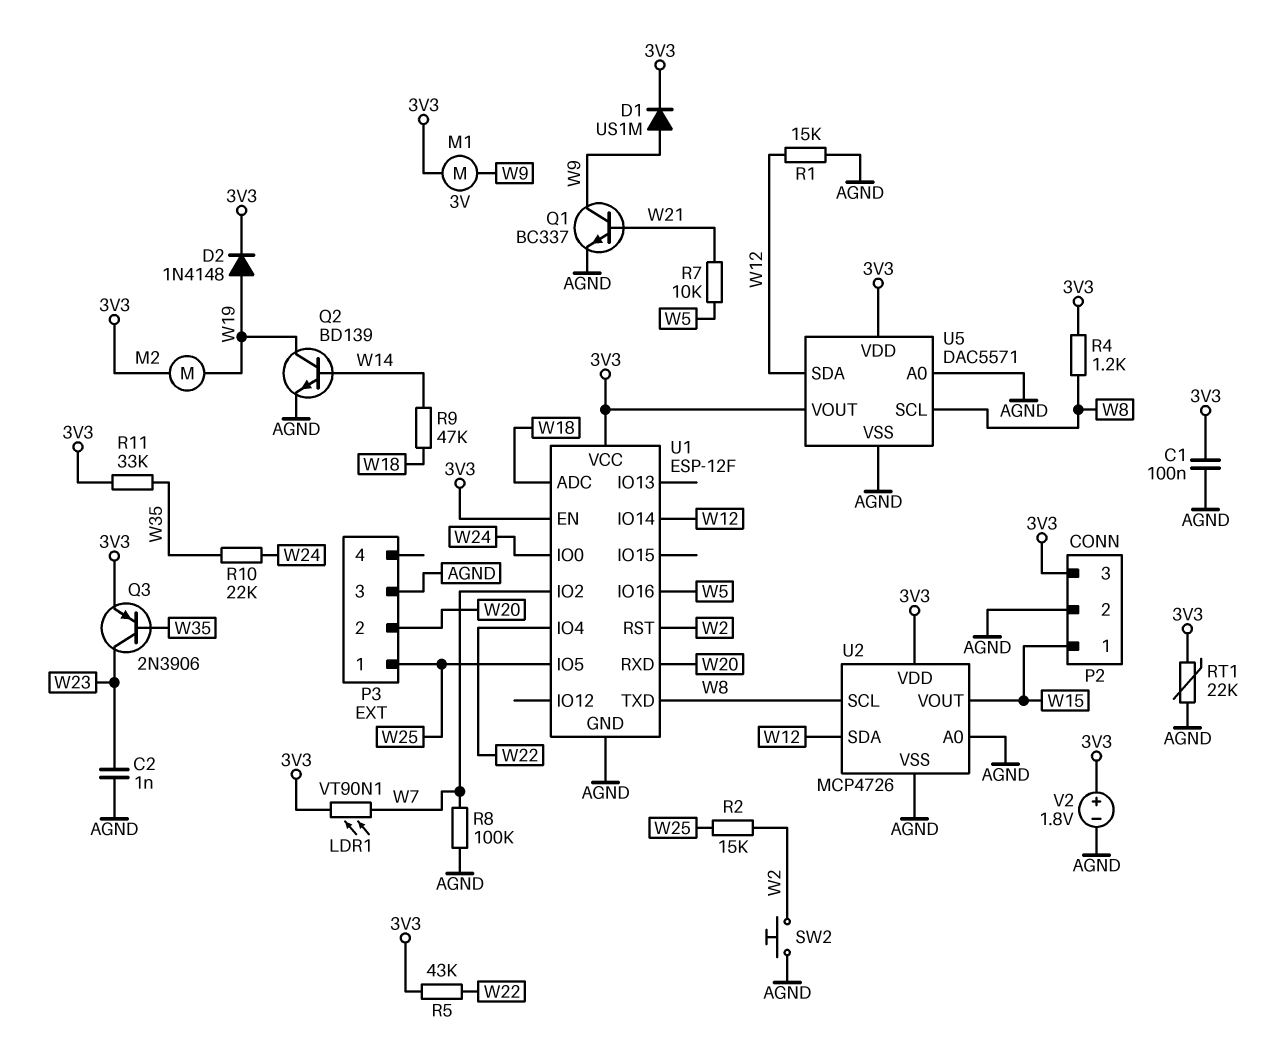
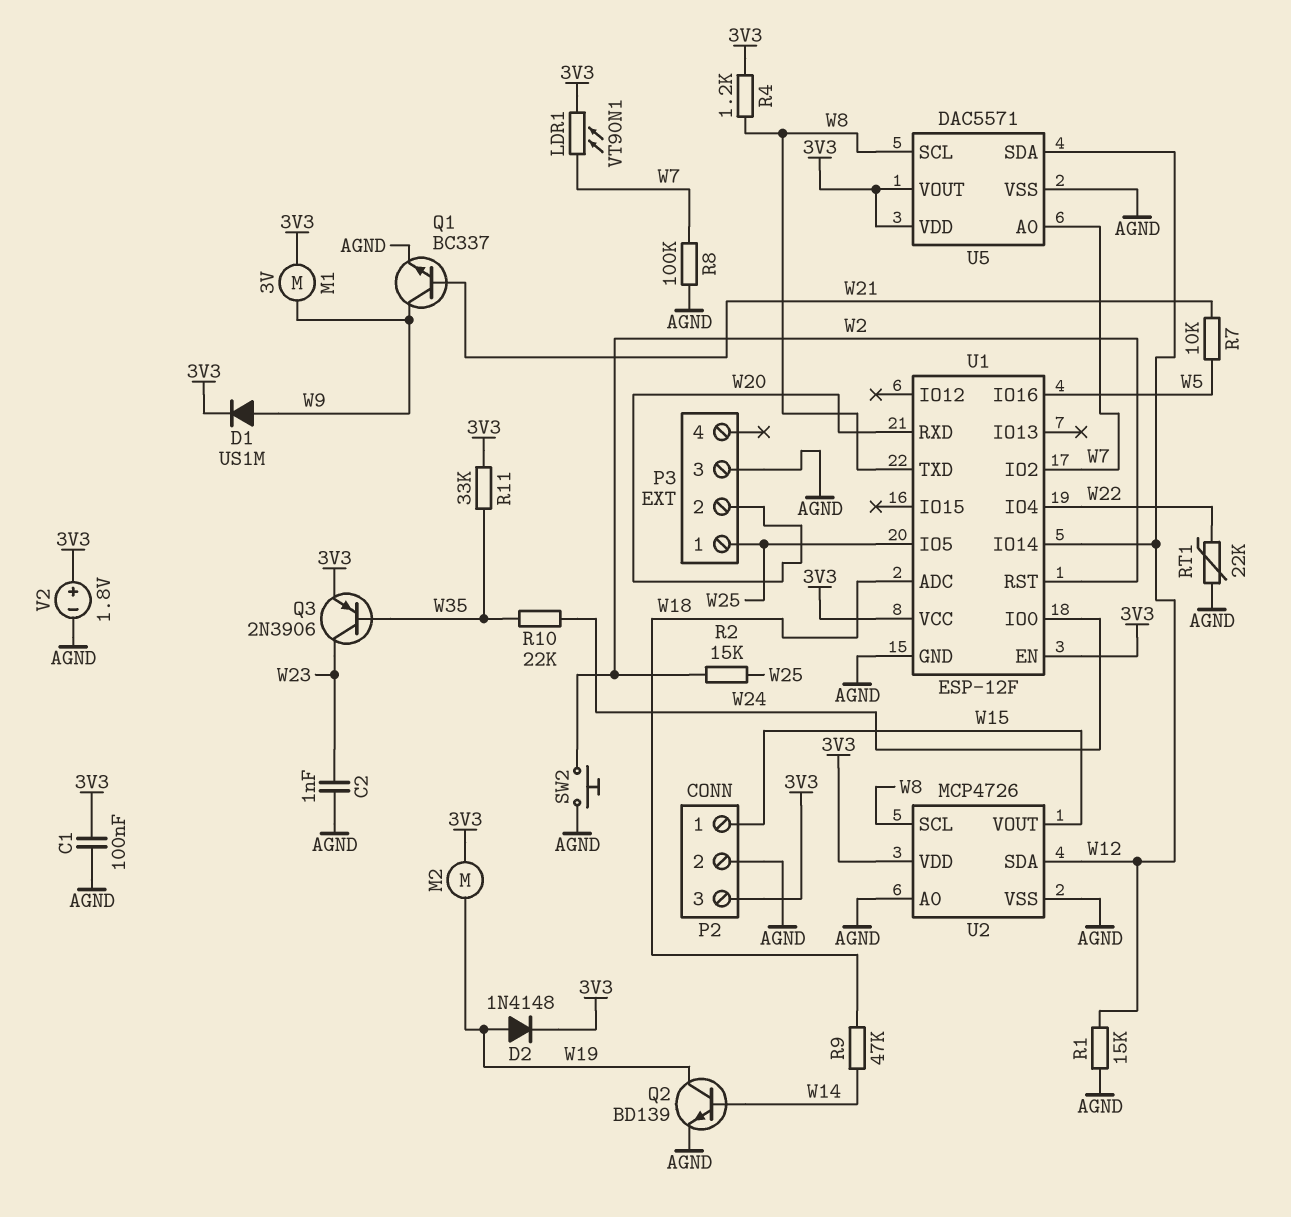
R5: 43k (3V3, W22) -> none
RT1: 22k (3V3, AGND) -> 22k (AGND, W22)
U5 pin A0: AGND -> W7

